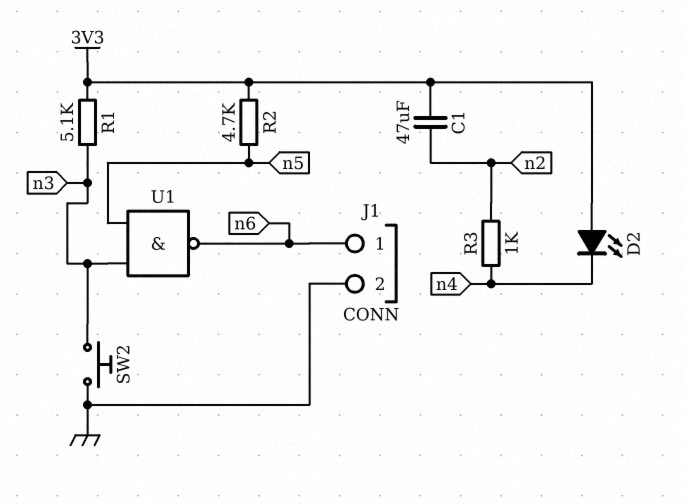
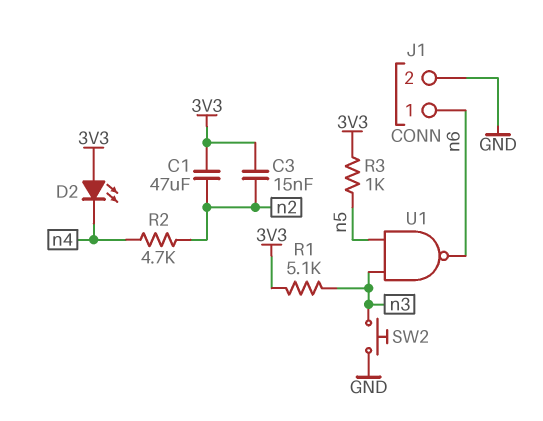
C3: none -> 15nF (3V3, n2)
R2: 4.7k (3V3, n5) -> 4.7k (n2, n4)
R3: 1k (n2, n4) -> 1k (3V3, n5)

